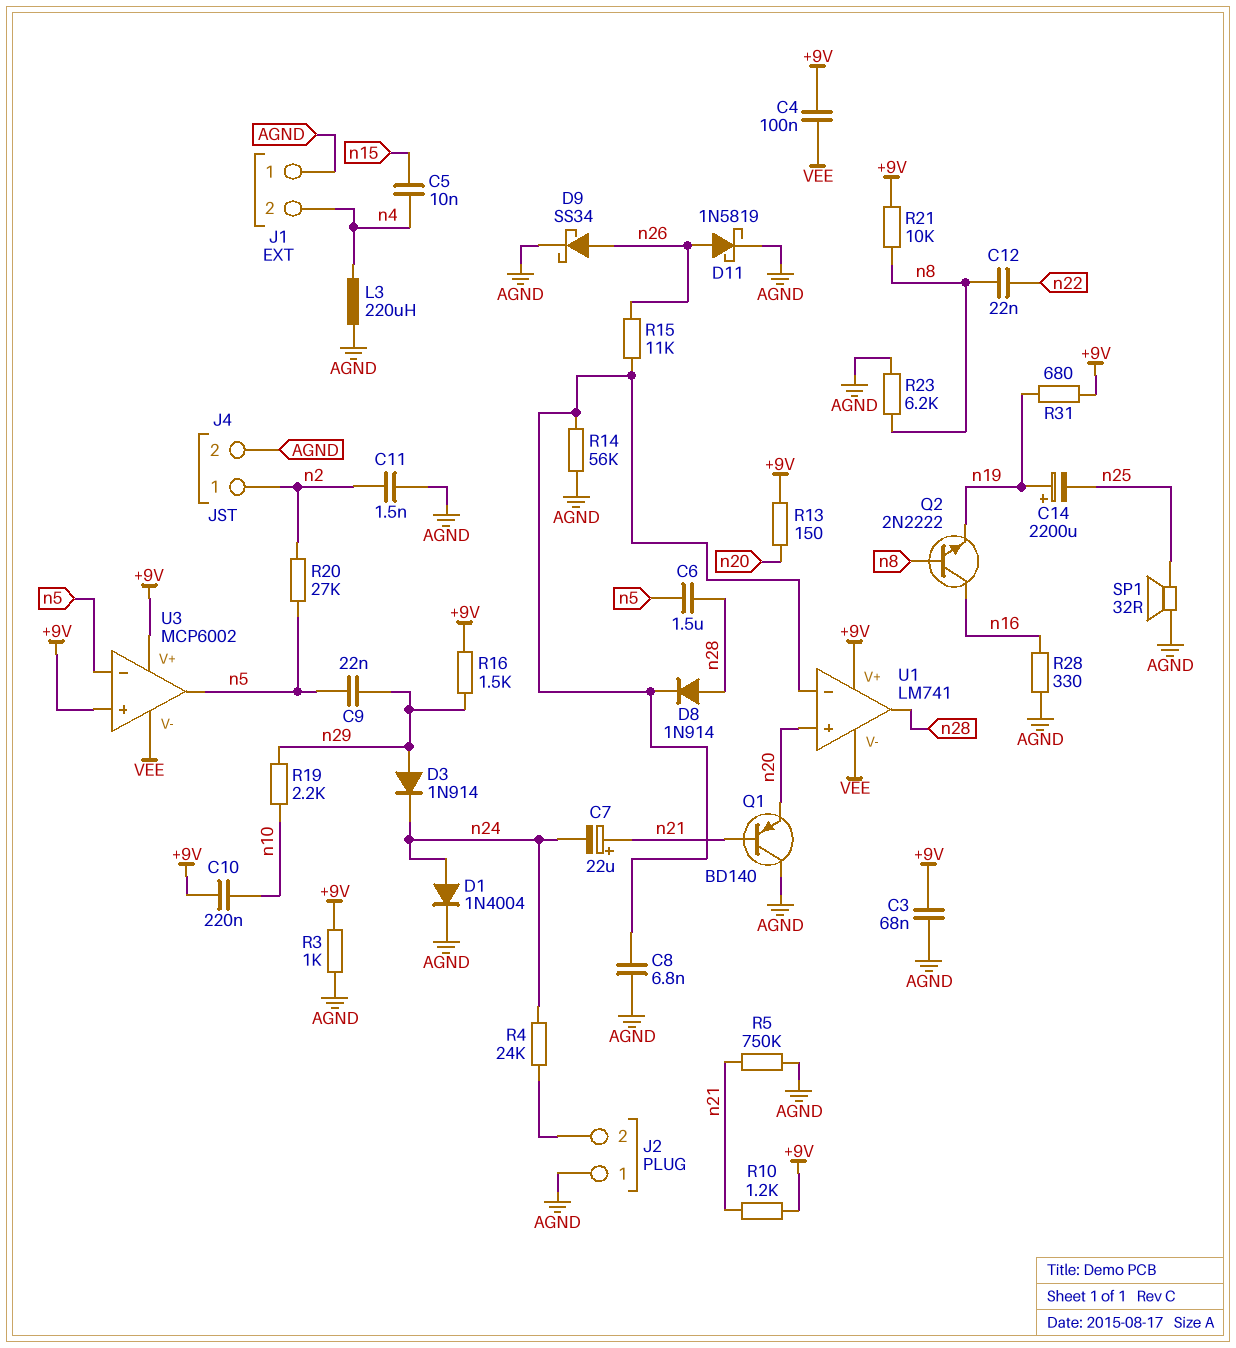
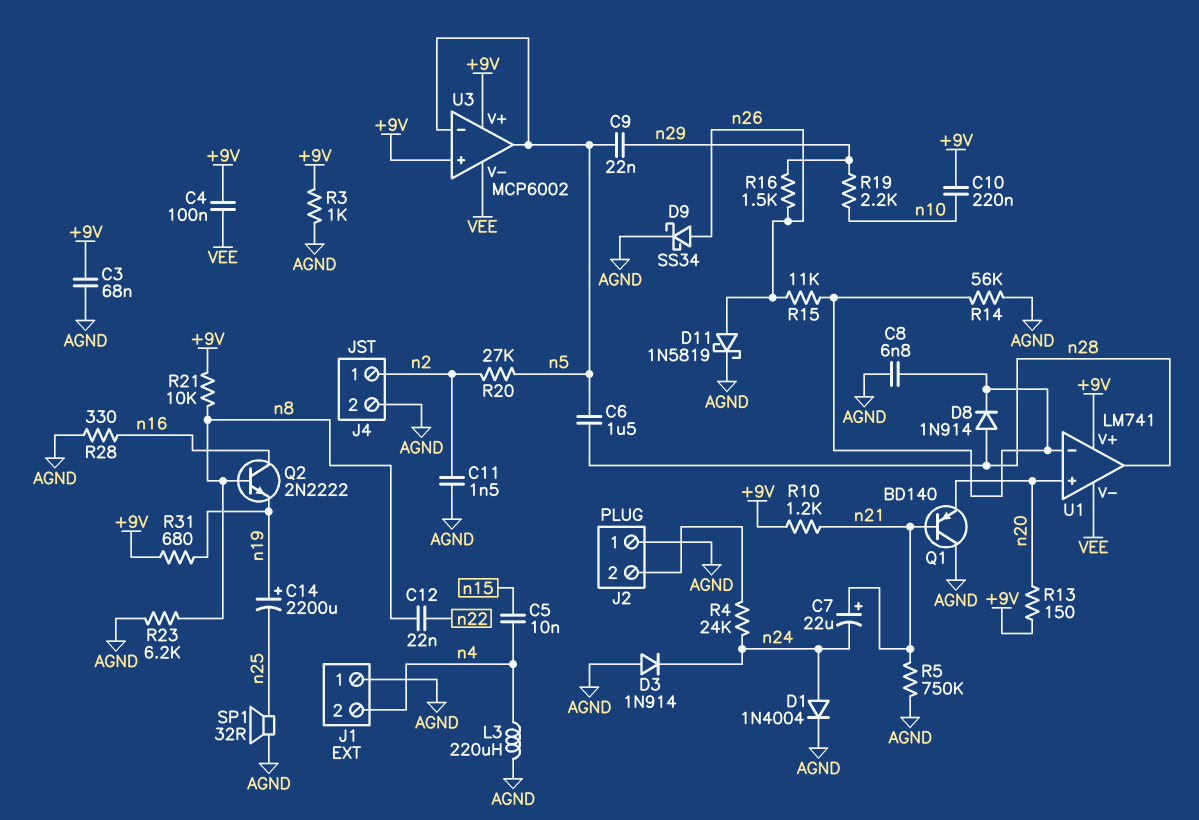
D3: diode 1N914 (A n29, K n24) -> diode 1N914 (A AGND, K n24)
R16: 1.5k (+9V, n29) -> 1.5k (n26, n29)

